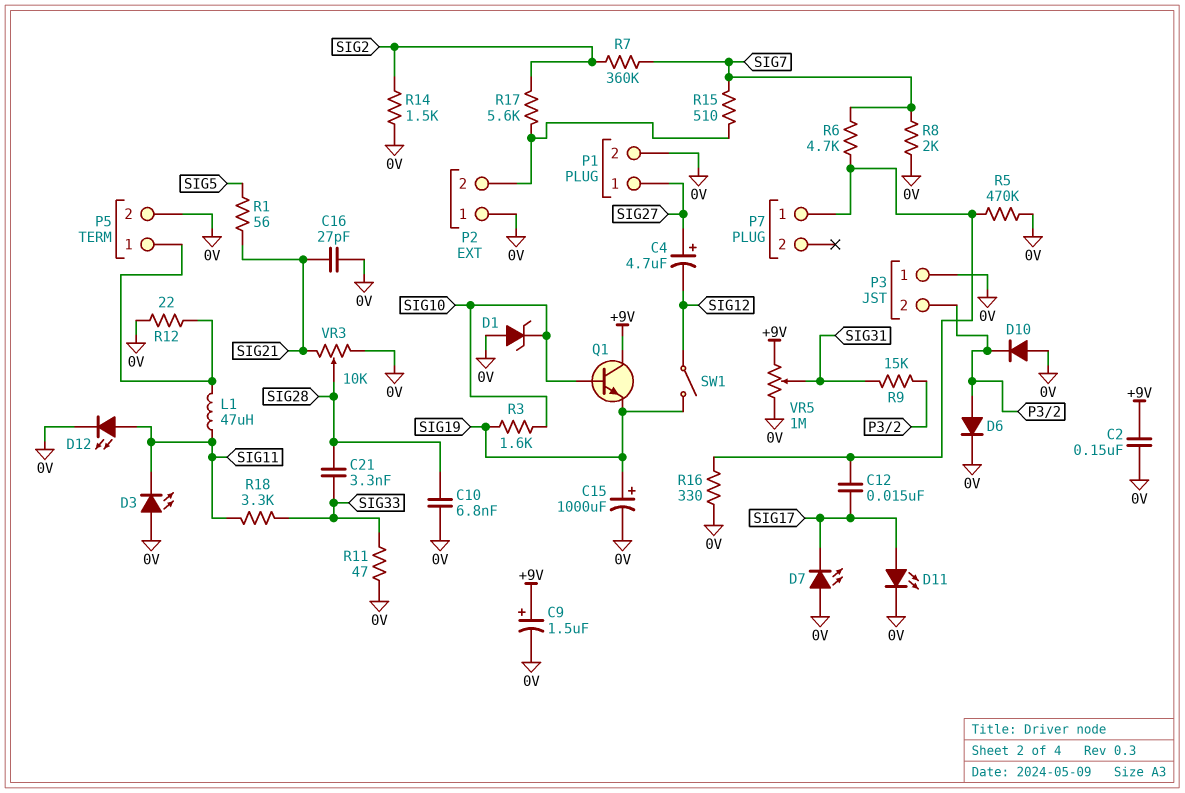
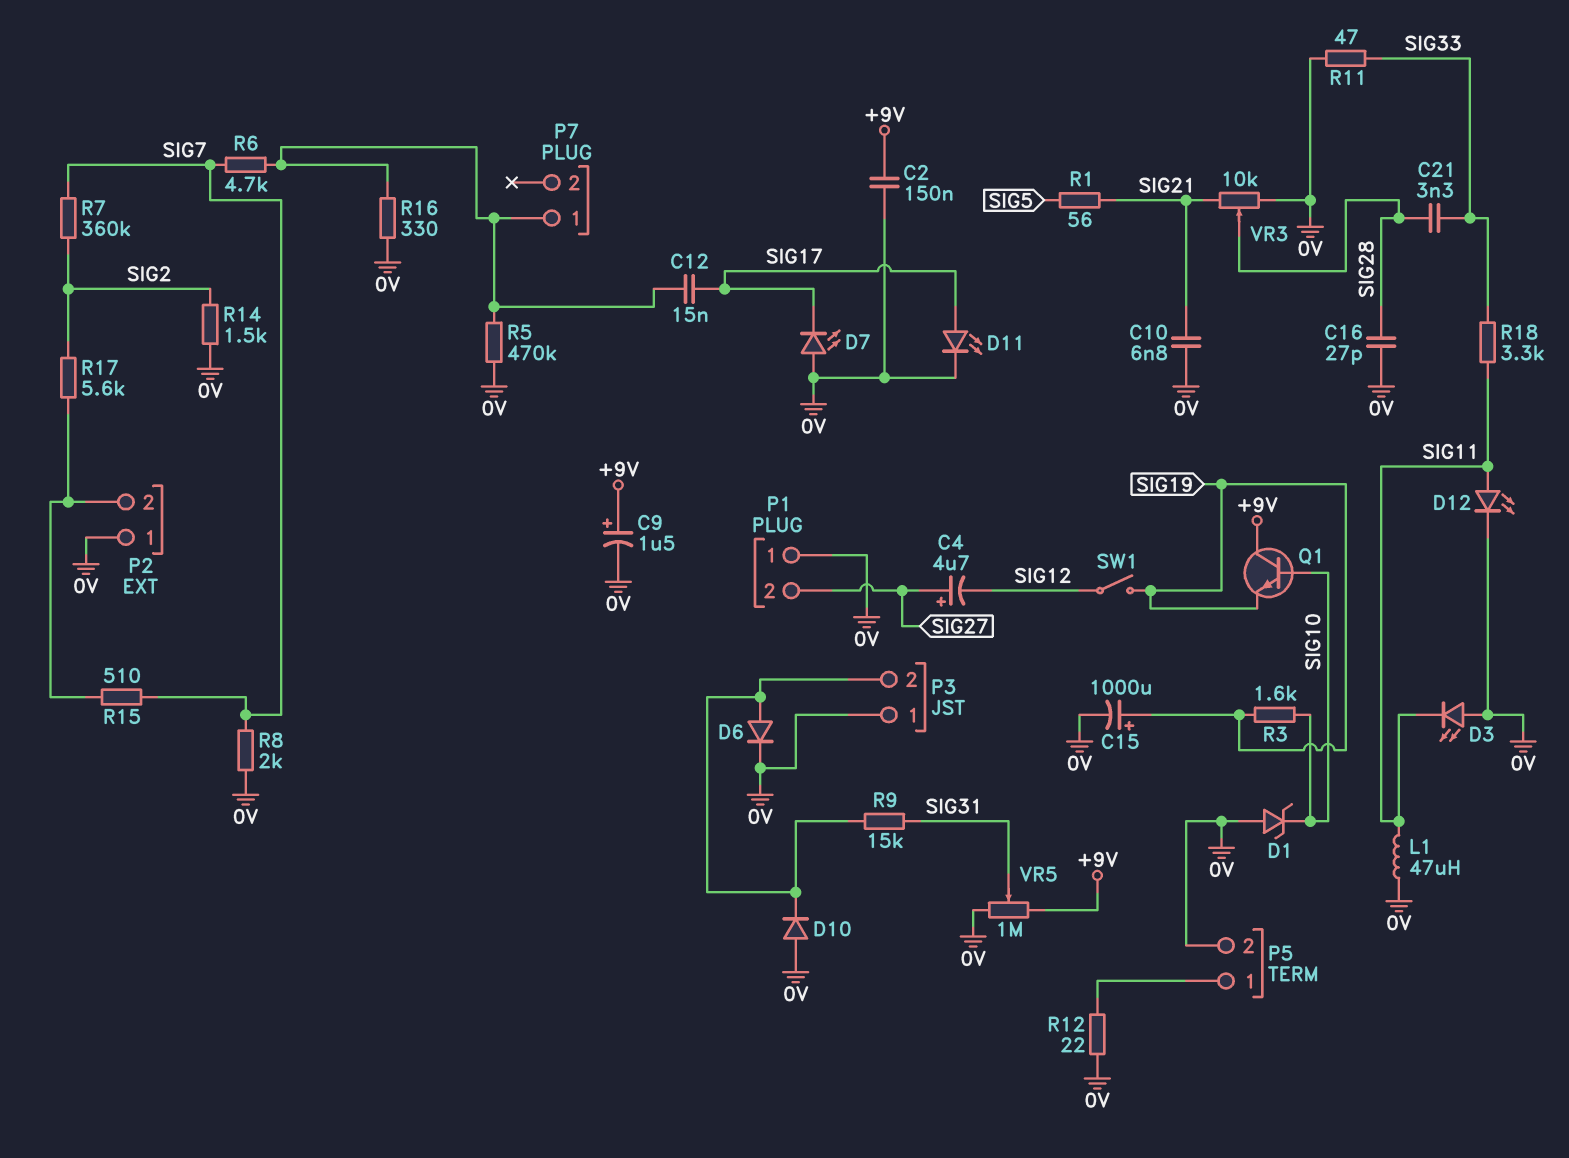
C10: 6.8nF (0V, SIG28) -> 6.8nF (0V, SIG21)
C16: 27pF (0V, SIG21) -> 27pF (0V, SIG28)
L1: 47uH (P5/1, SIG11) -> 47uH (0V, SIG11)
P1 pin 1: SIG27 -> 0V
P1 pin 2: 0V -> SIG27

